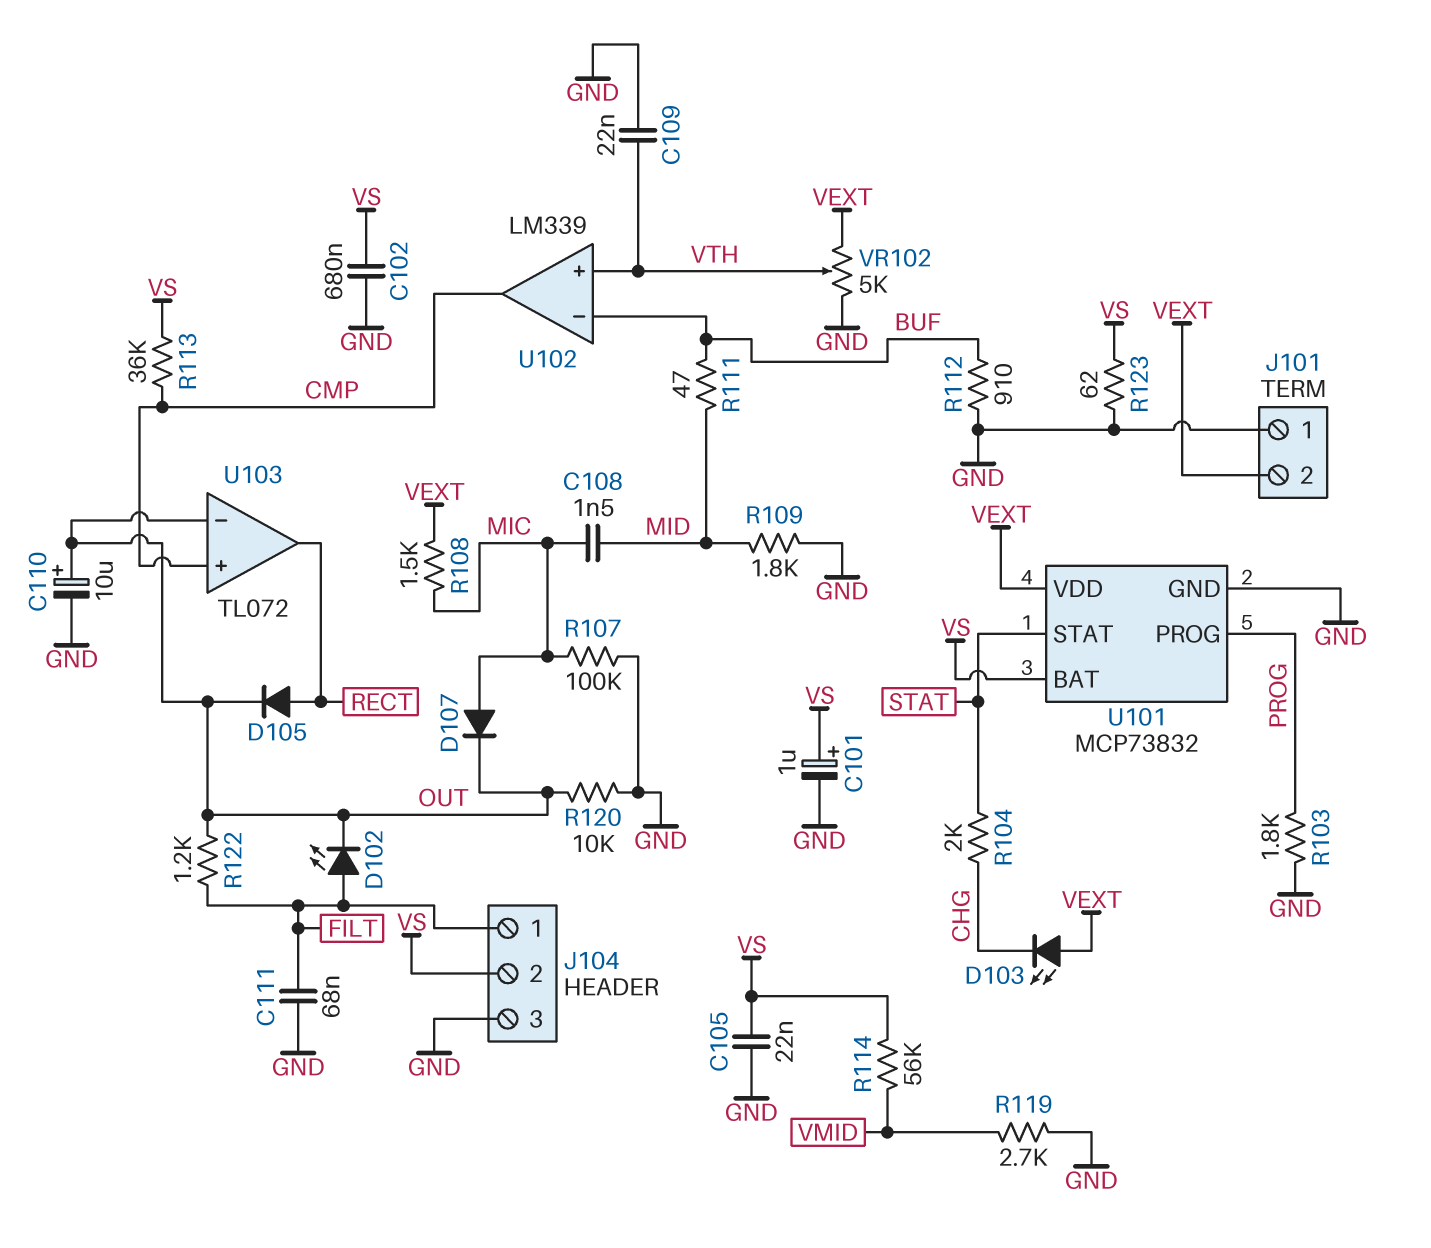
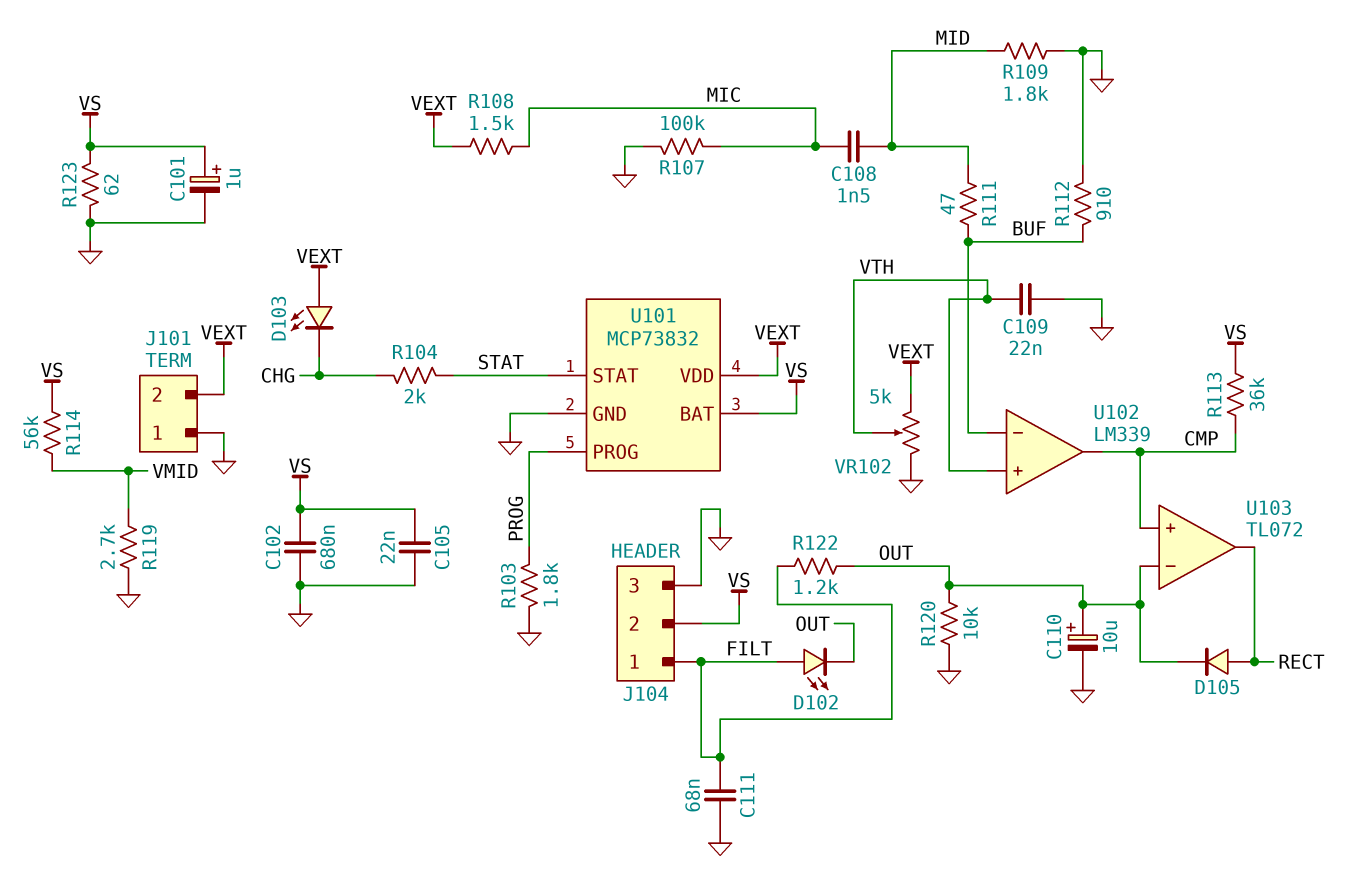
D107: diode (A MIC, K OUT) -> none

